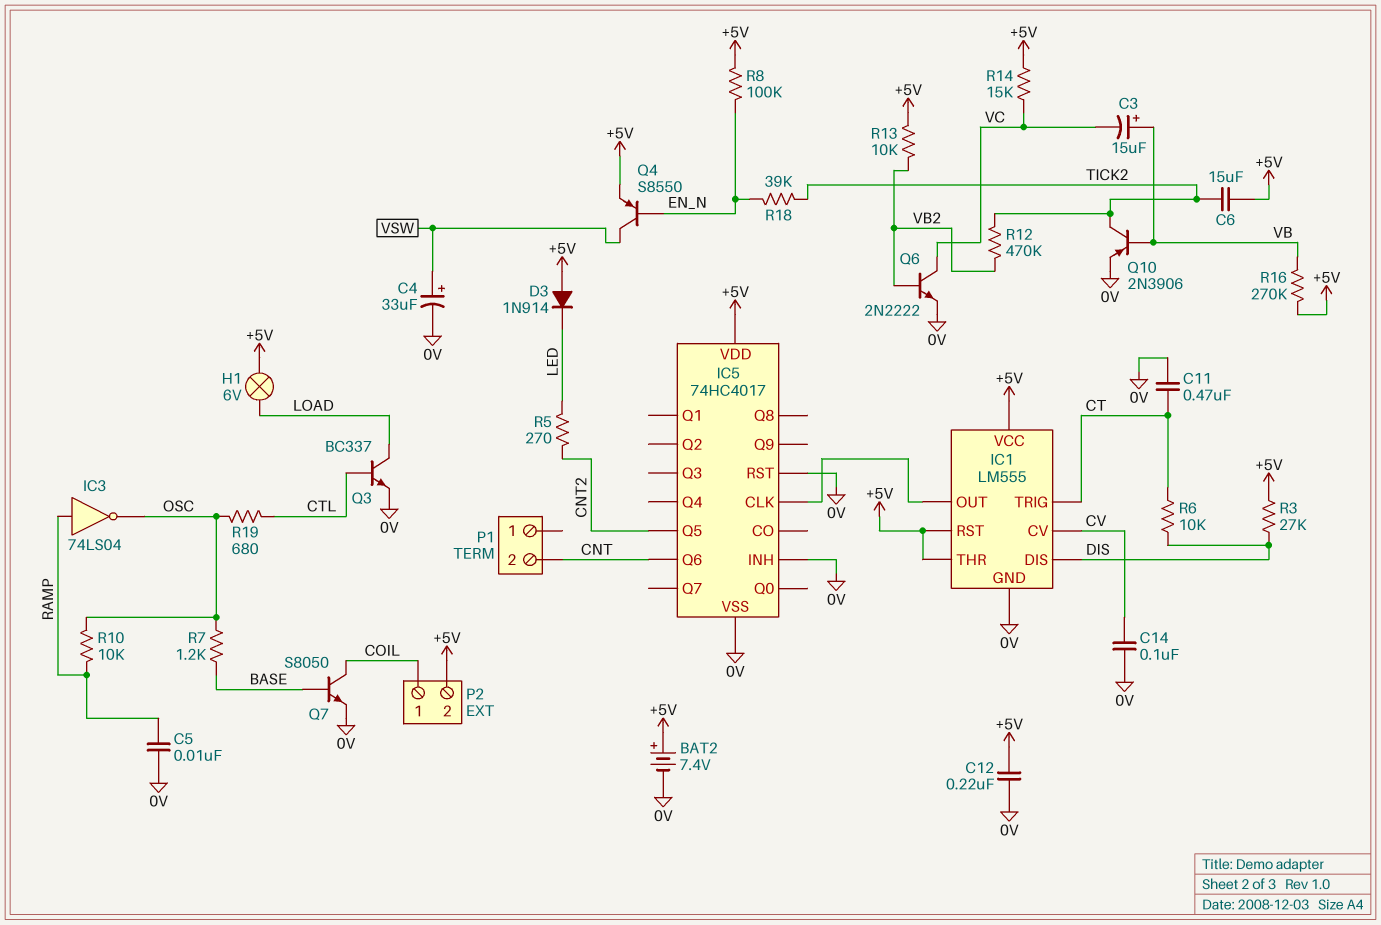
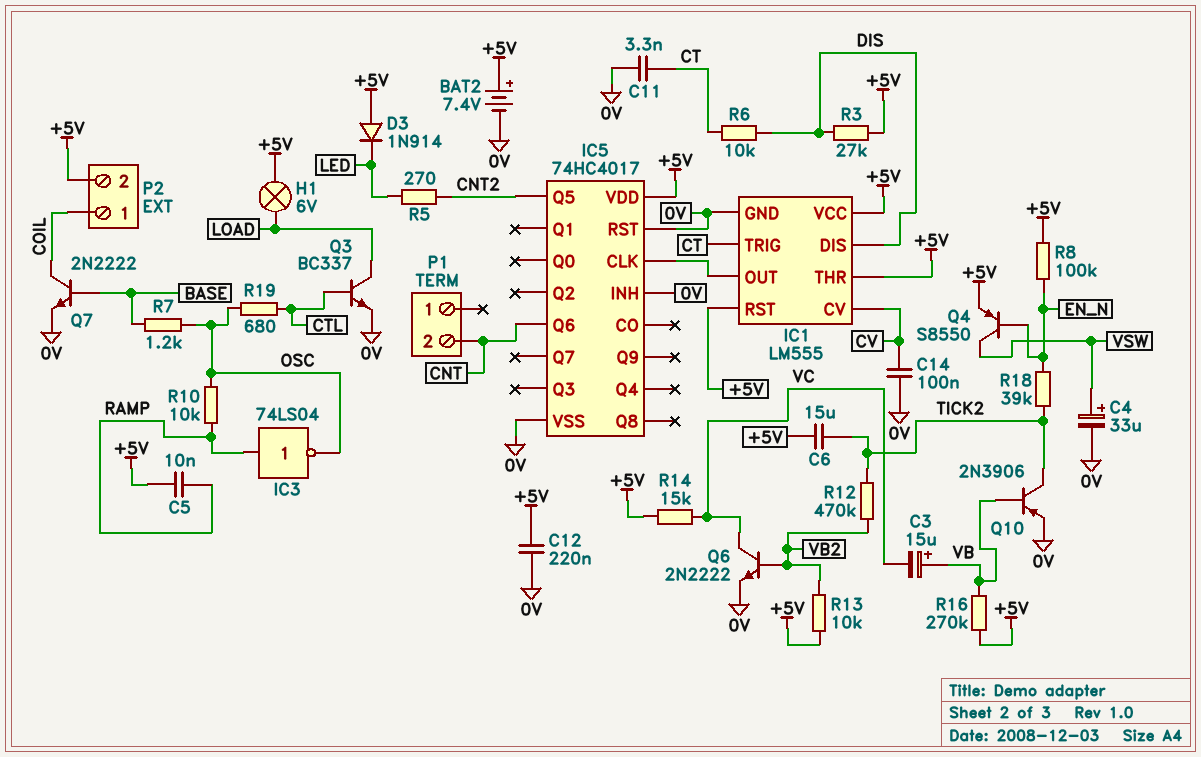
C5: 10nF (0V, RAMP) -> 10nF (+5V, RAMP)
C11: 470nF (0V, CT) -> 3.3nF (0V, CT)
Q7: NPN S8050 (B BASE, C COIL, E 0V) -> NPN 2N2222 (B BASE, C COIL, E 0V)

